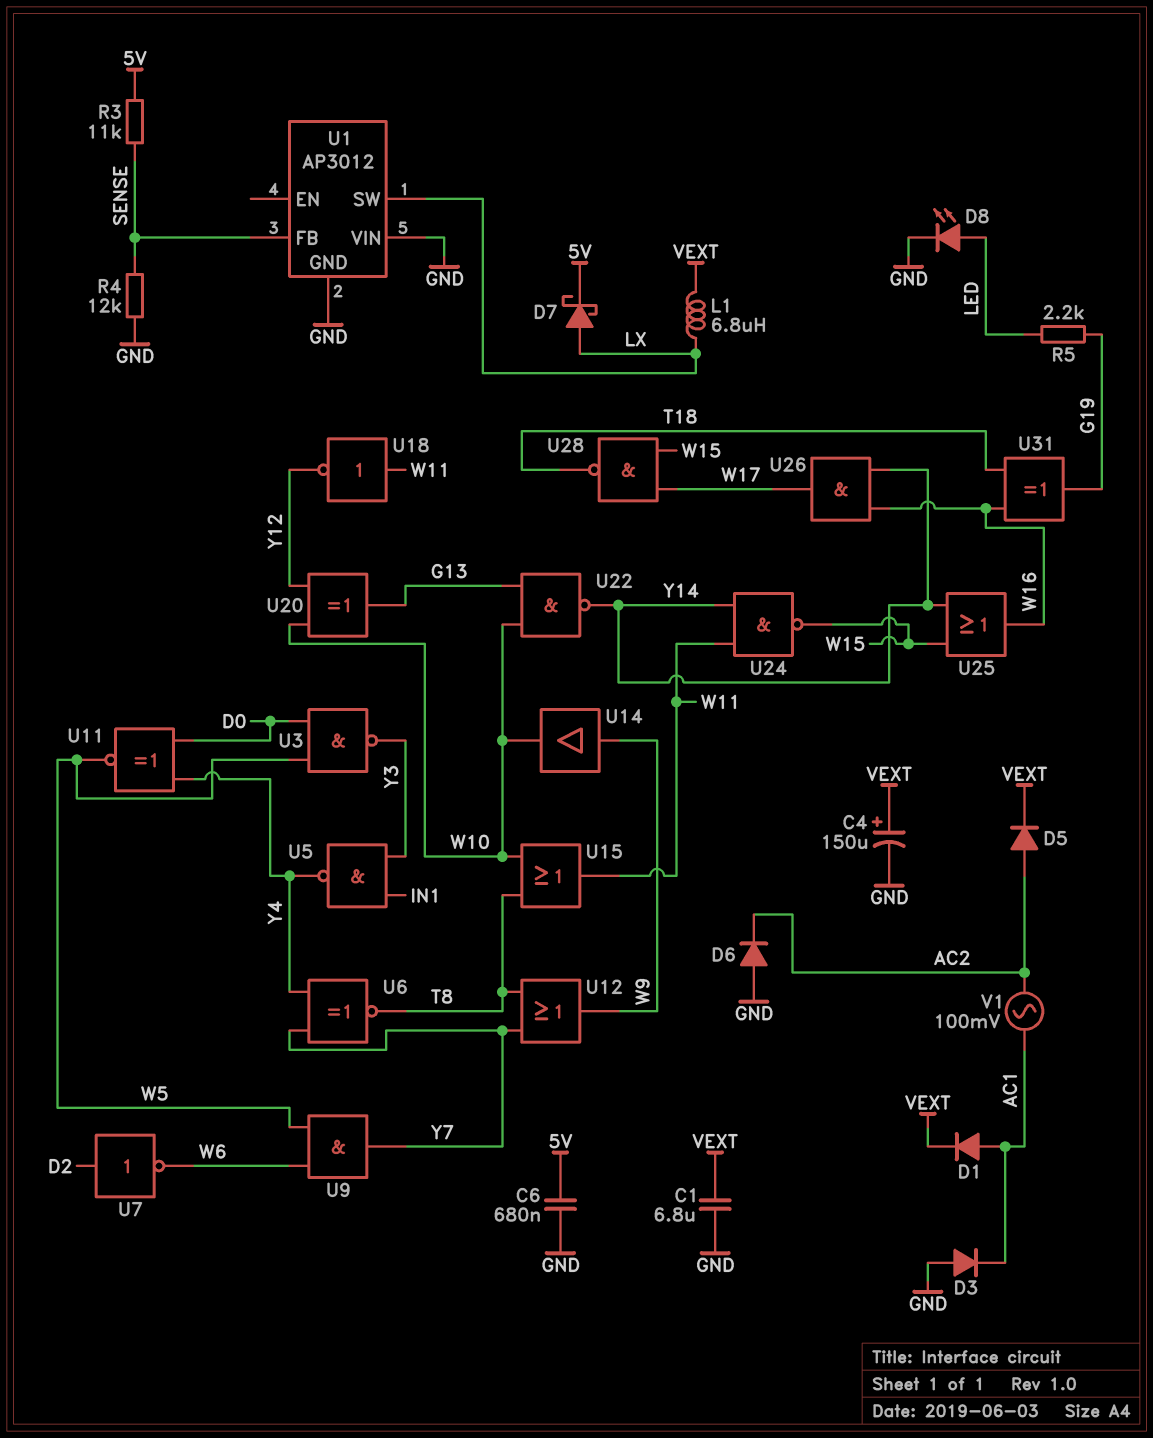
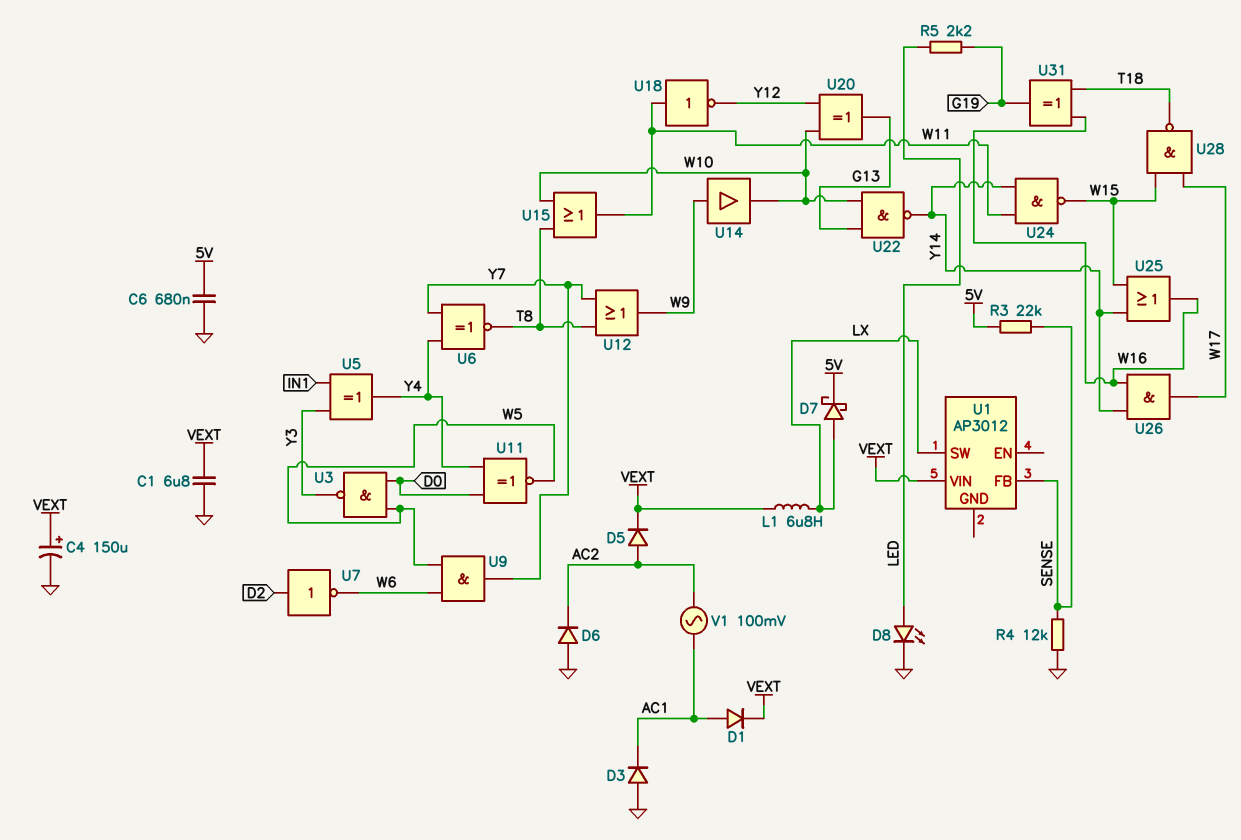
R3: 11k (5V, SENSE) -> 22k (5V, SENSE)
U1 pin GND: GND -> none
U1 pin VIN: GND -> VEXT
U5: NAND (in IN1, in Y3, out Y4) -> XOR (in IN1, in Y3, out Y4)

